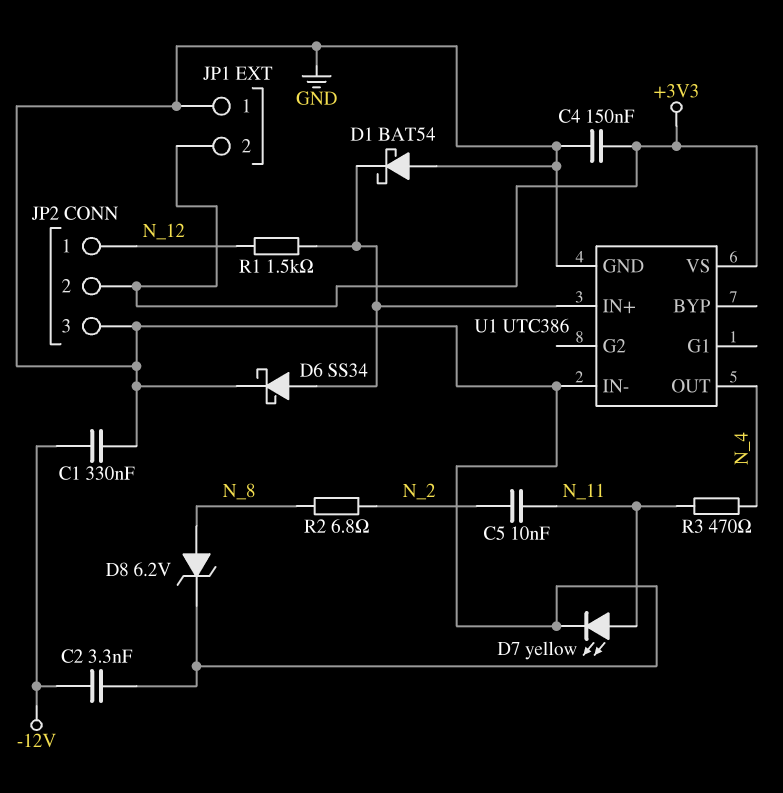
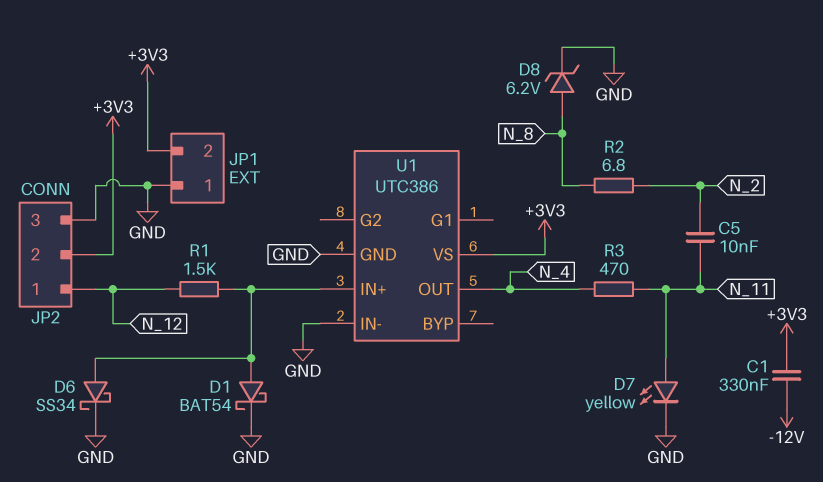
C1: 330nF (-12V, GND) -> 330nF (+3V3, -12V)
C2: 3.3nF (-12V, GND) -> none
C4: 150nF (+3V3, GND) -> none
D1: schottky BAT54 (A GND, K U1/IN+) -> schottky BAT54 (A U1/IN+, K GND)

